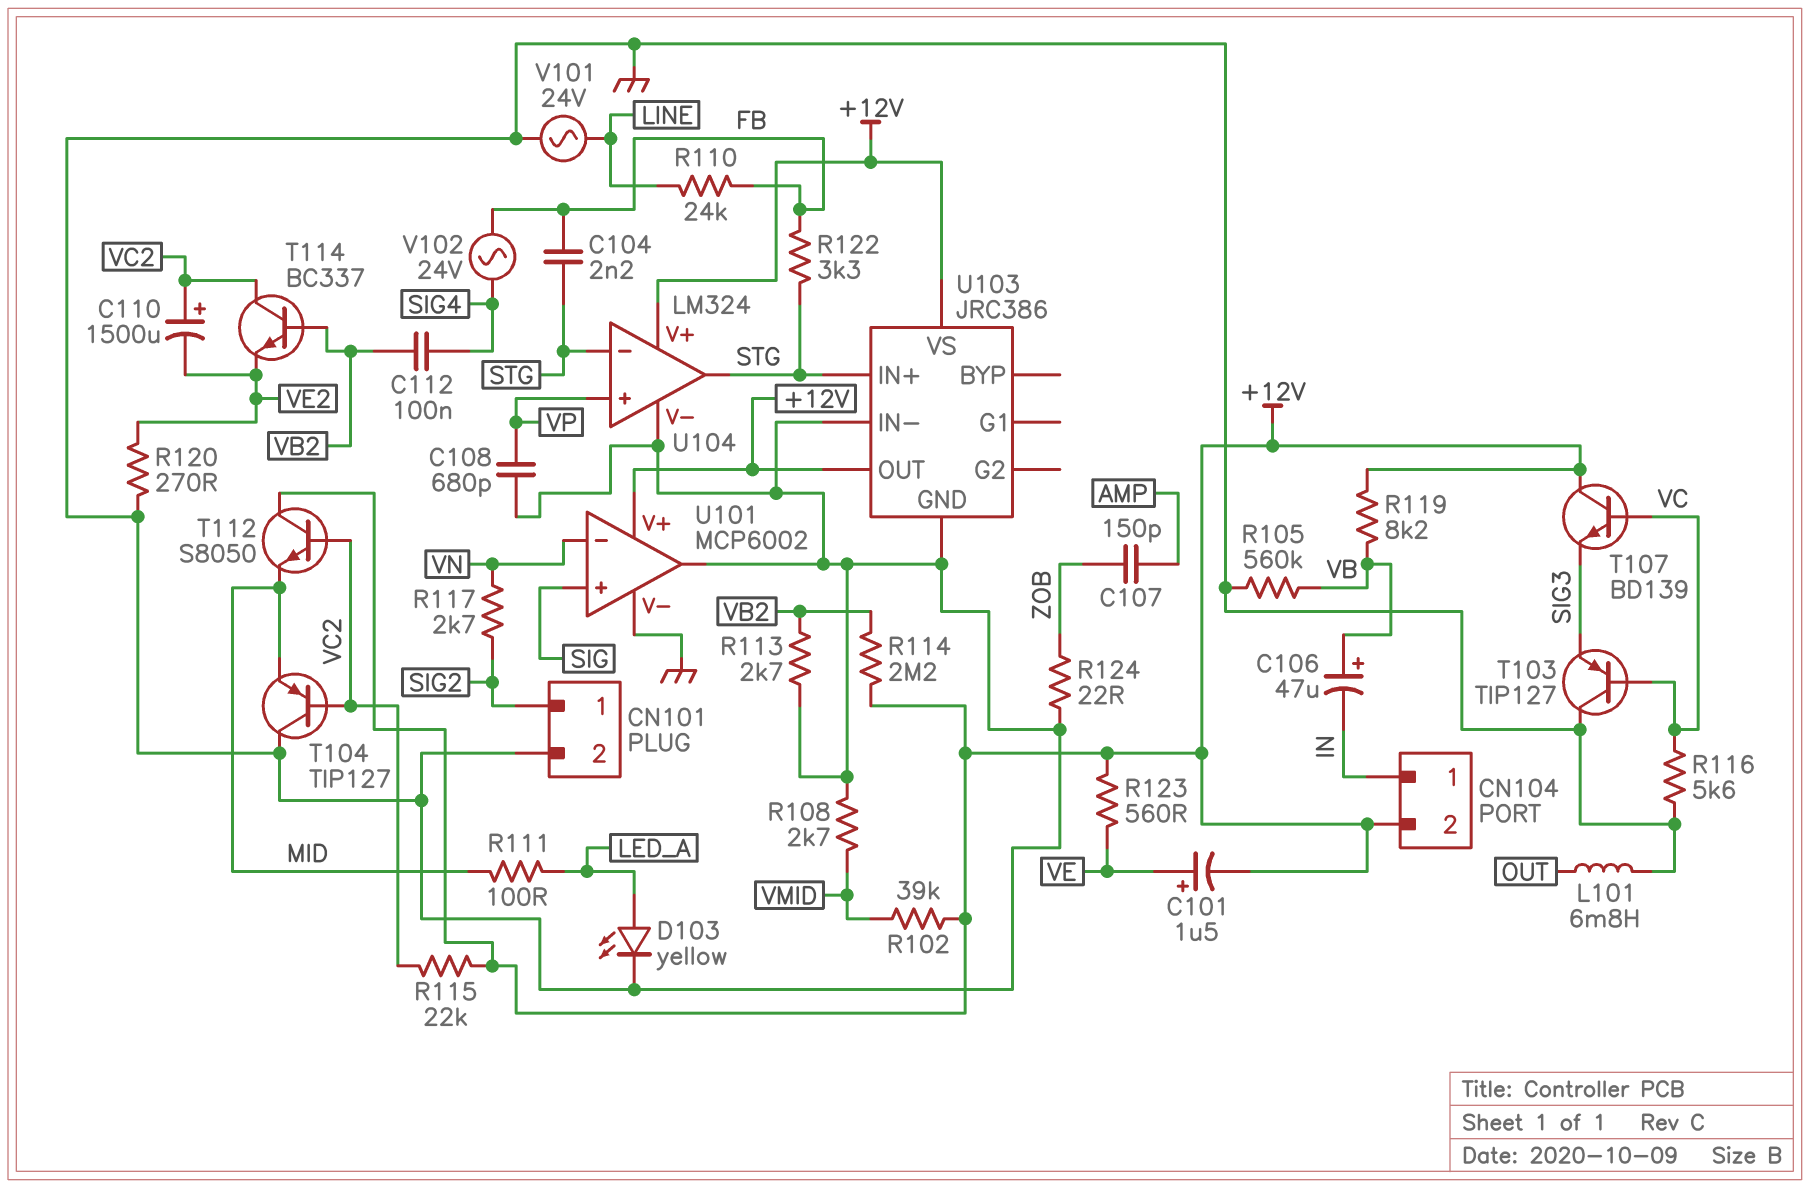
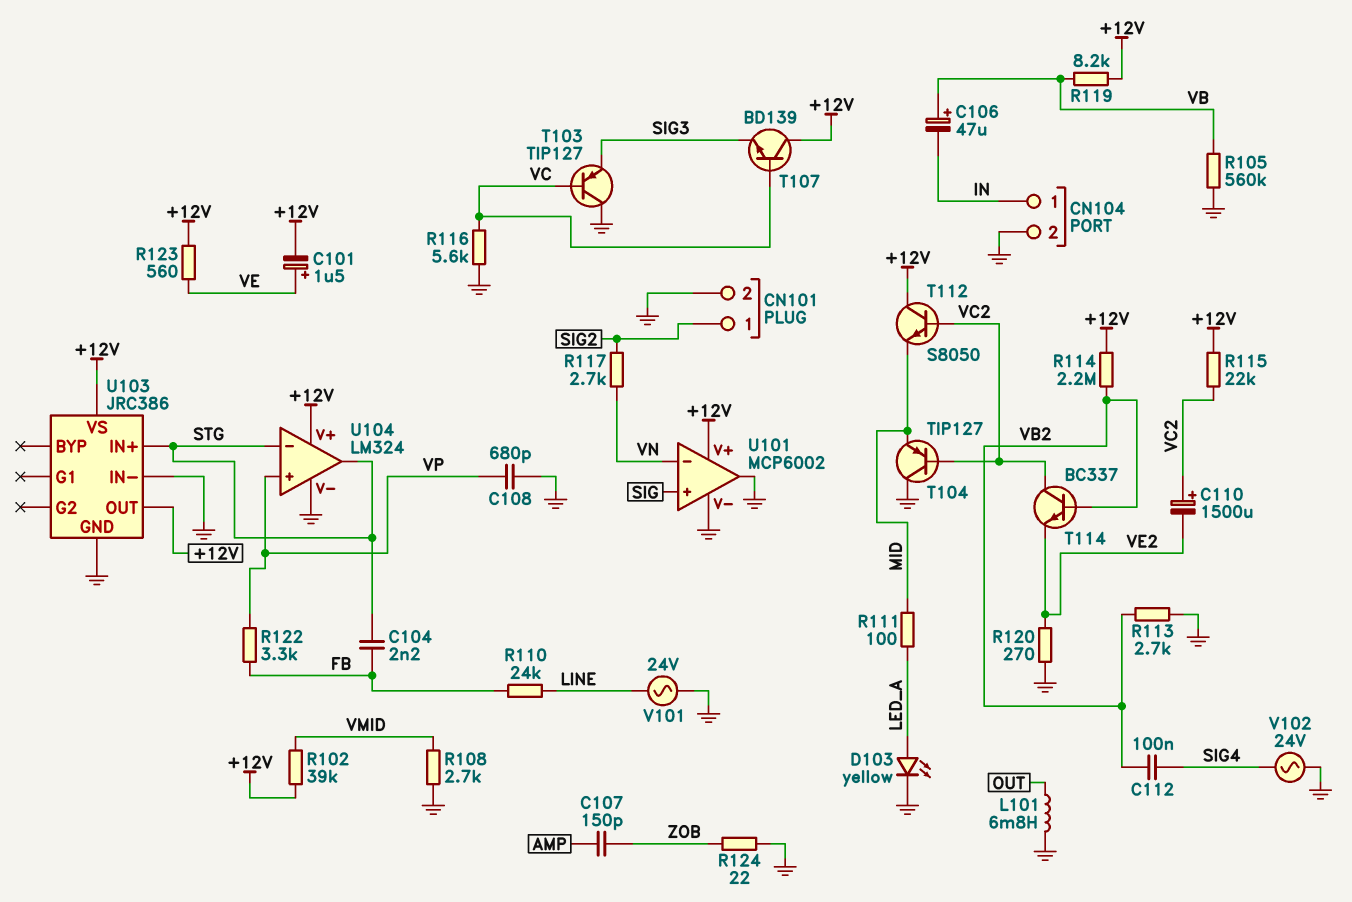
CN104 pin 2: +12V -> GND
R122: 3.3k (FB, STG) -> 3.3k (FB, VP)
V102: AC 24V (FB, SIG4) -> AC 24V (GND, SIG4)

